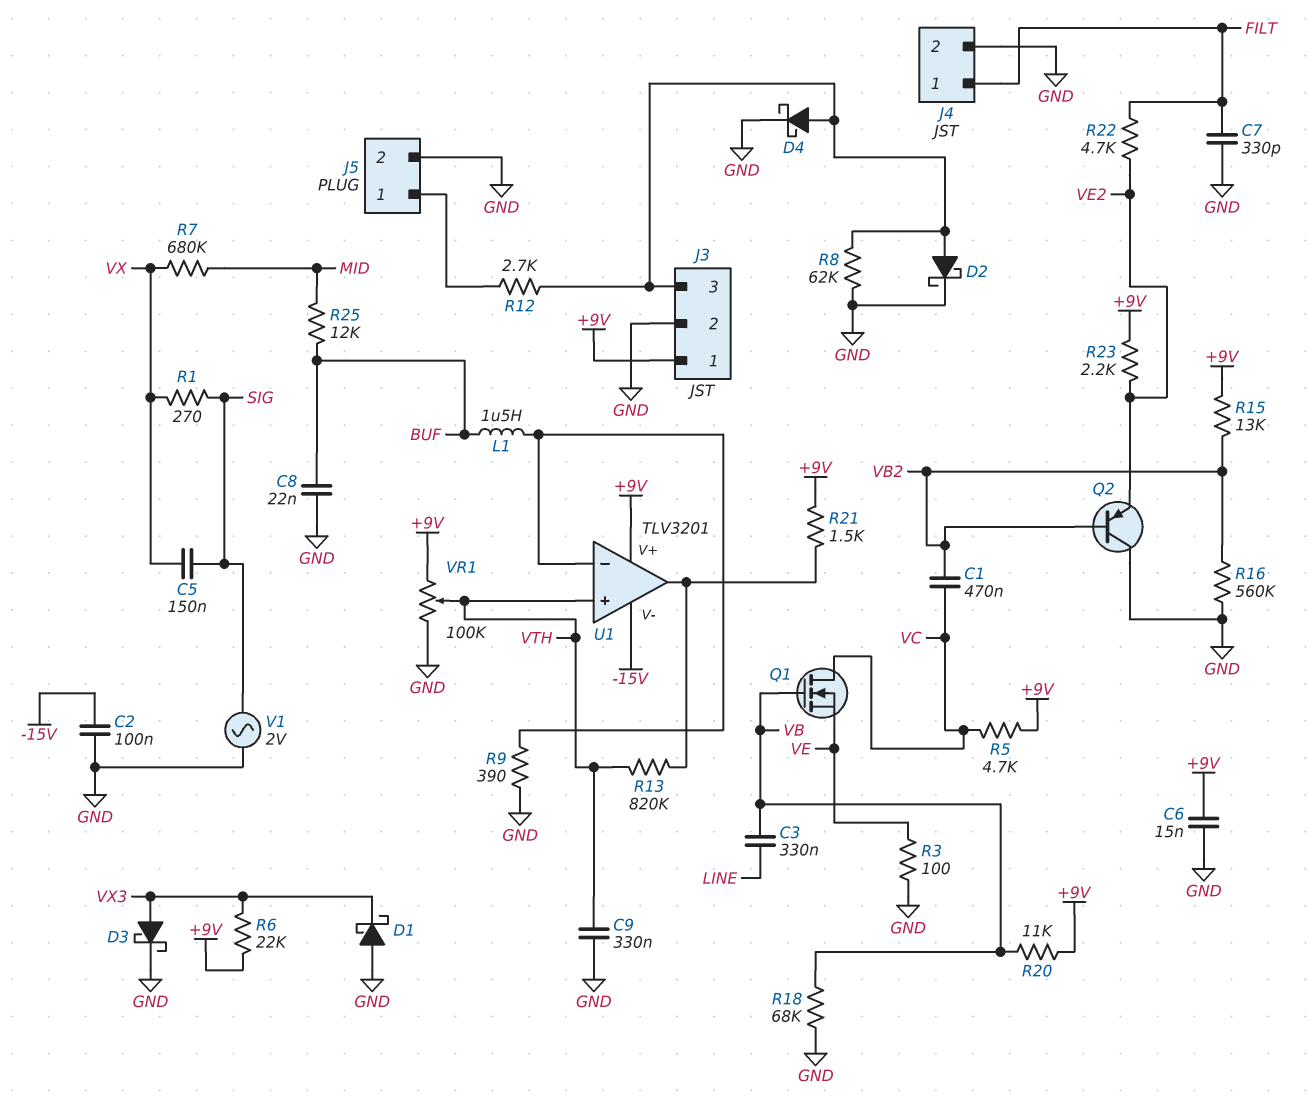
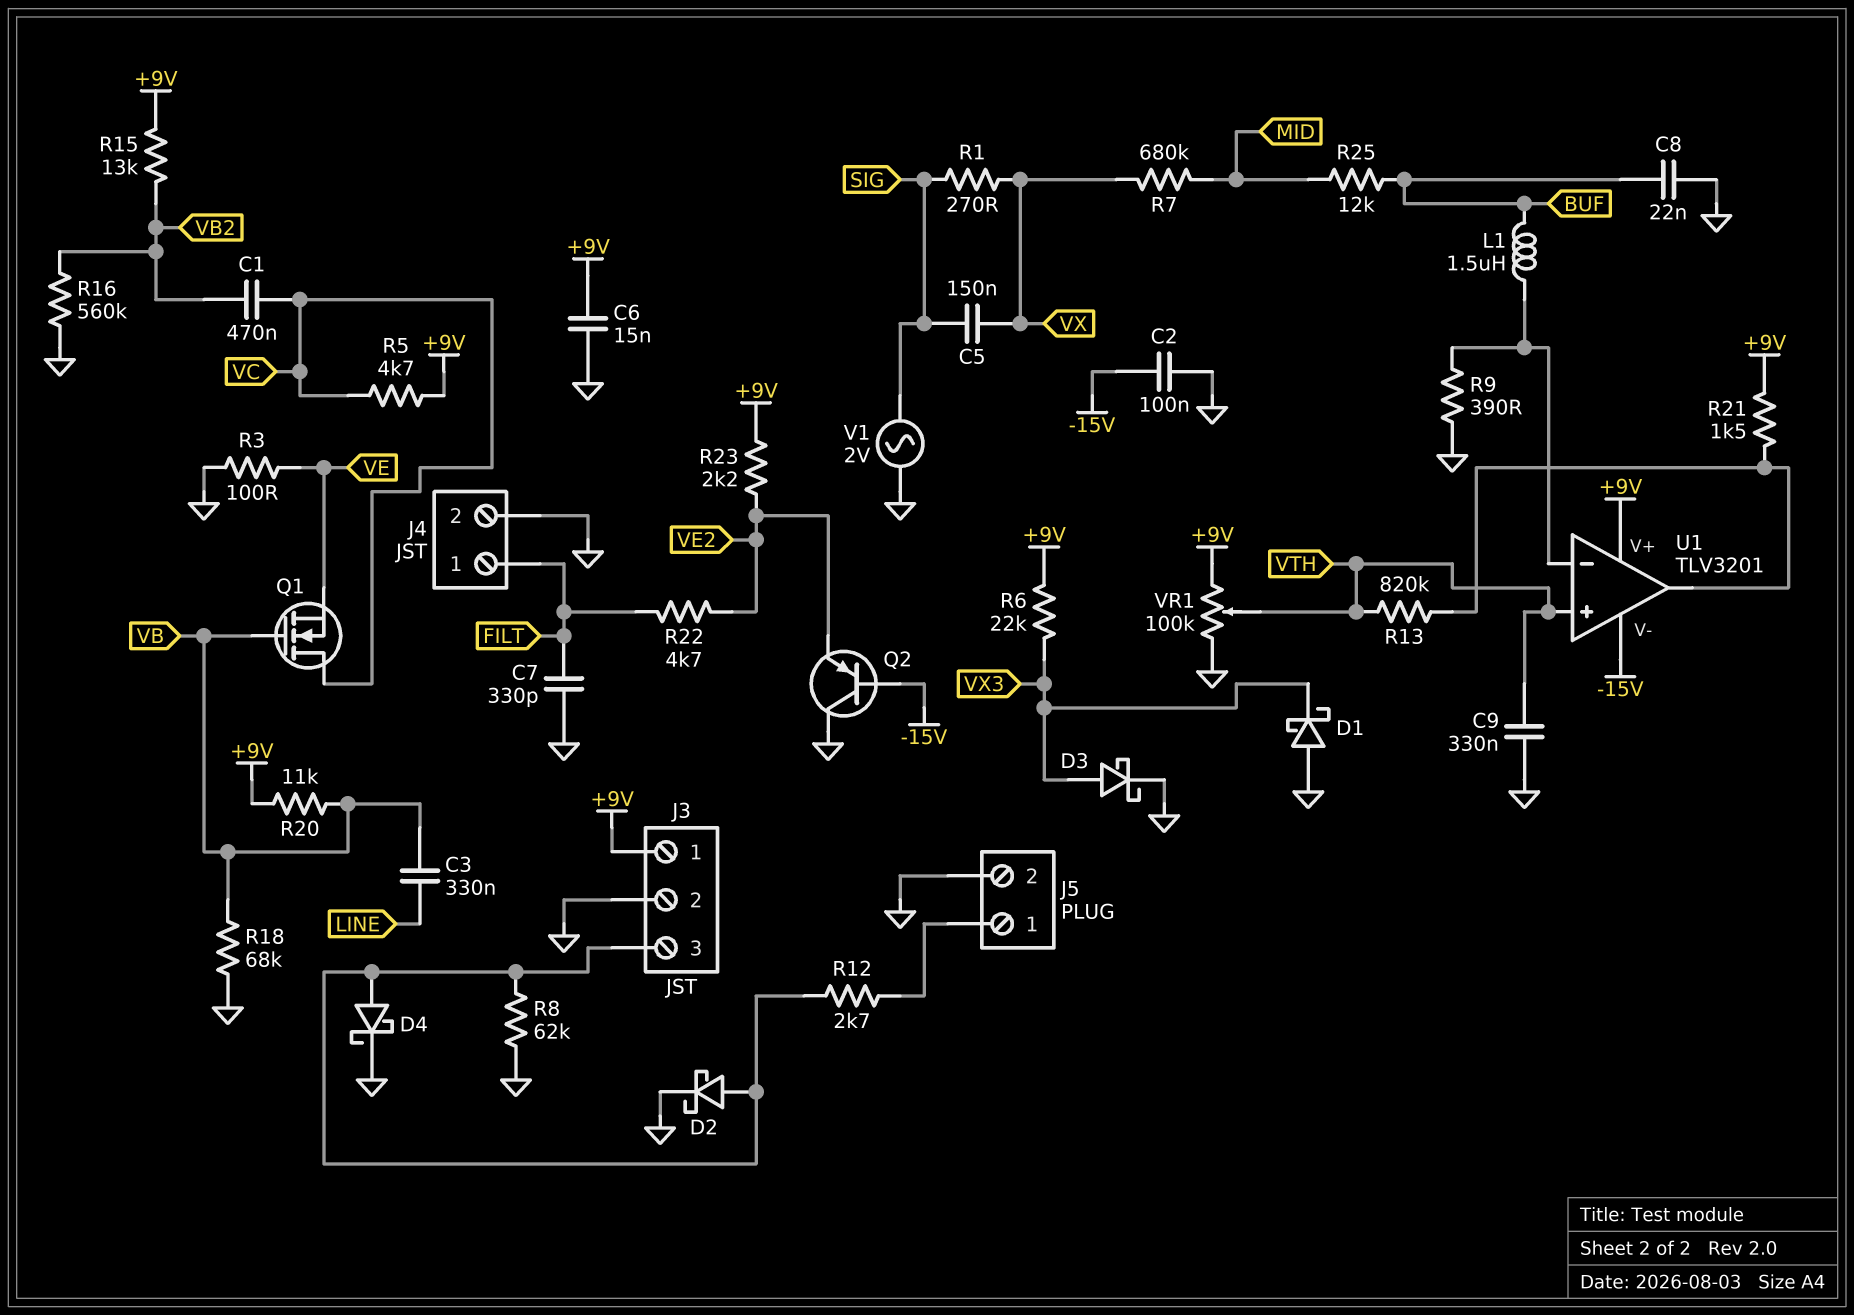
Q2: PNP (B VB2, C GND, E VE2) -> PNP (B -15V, C GND, E VE2)

